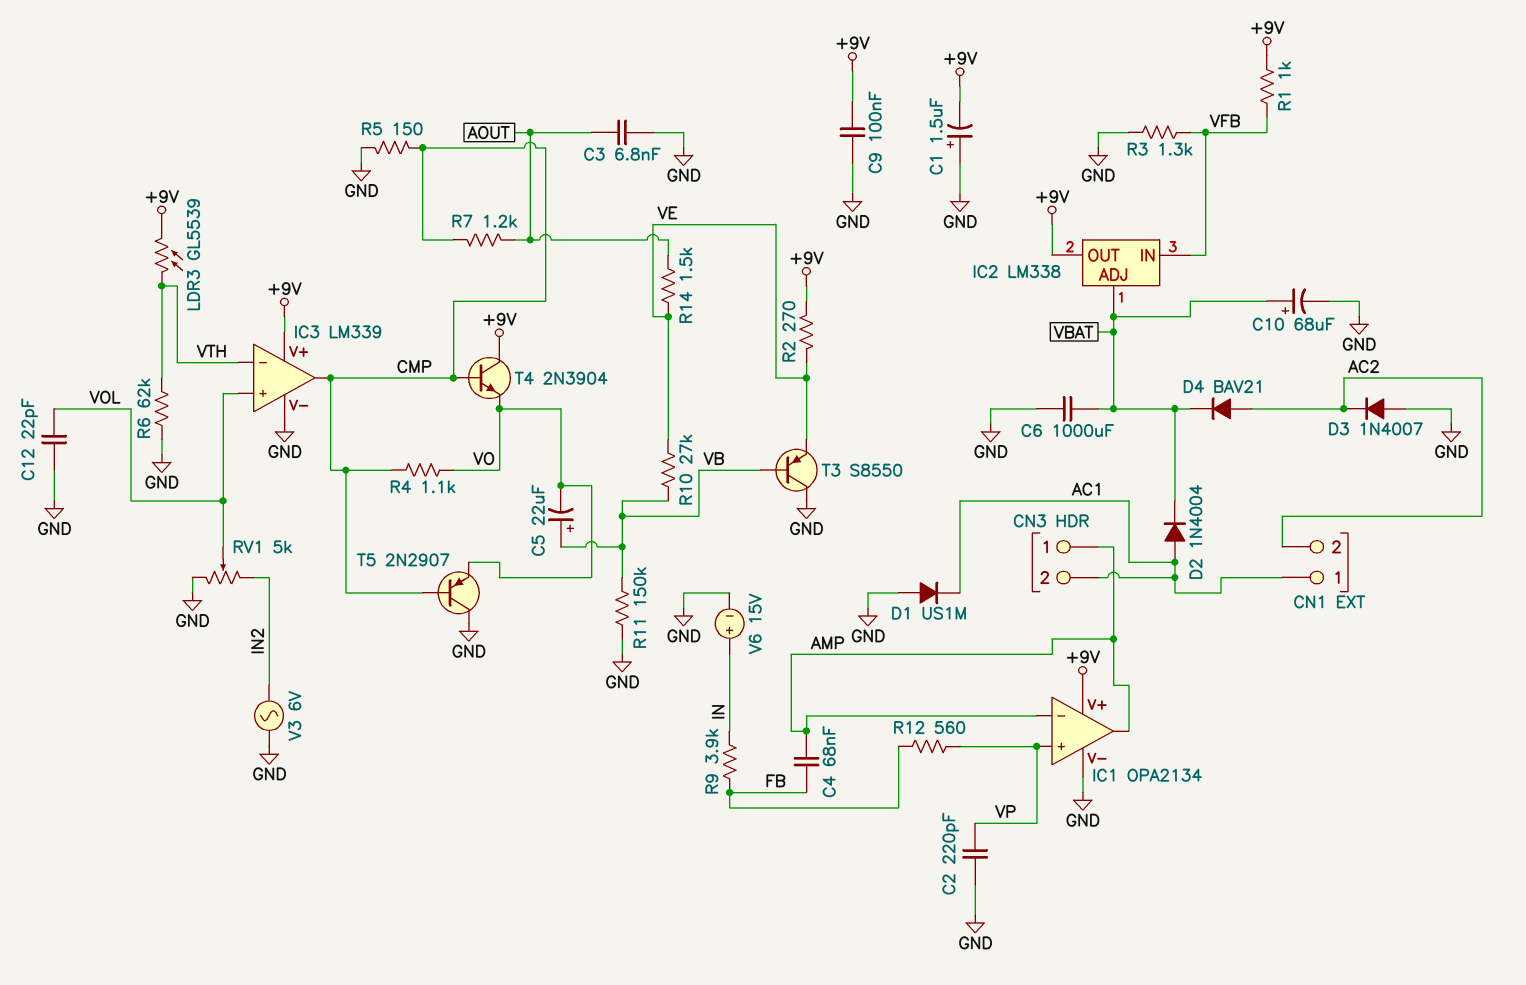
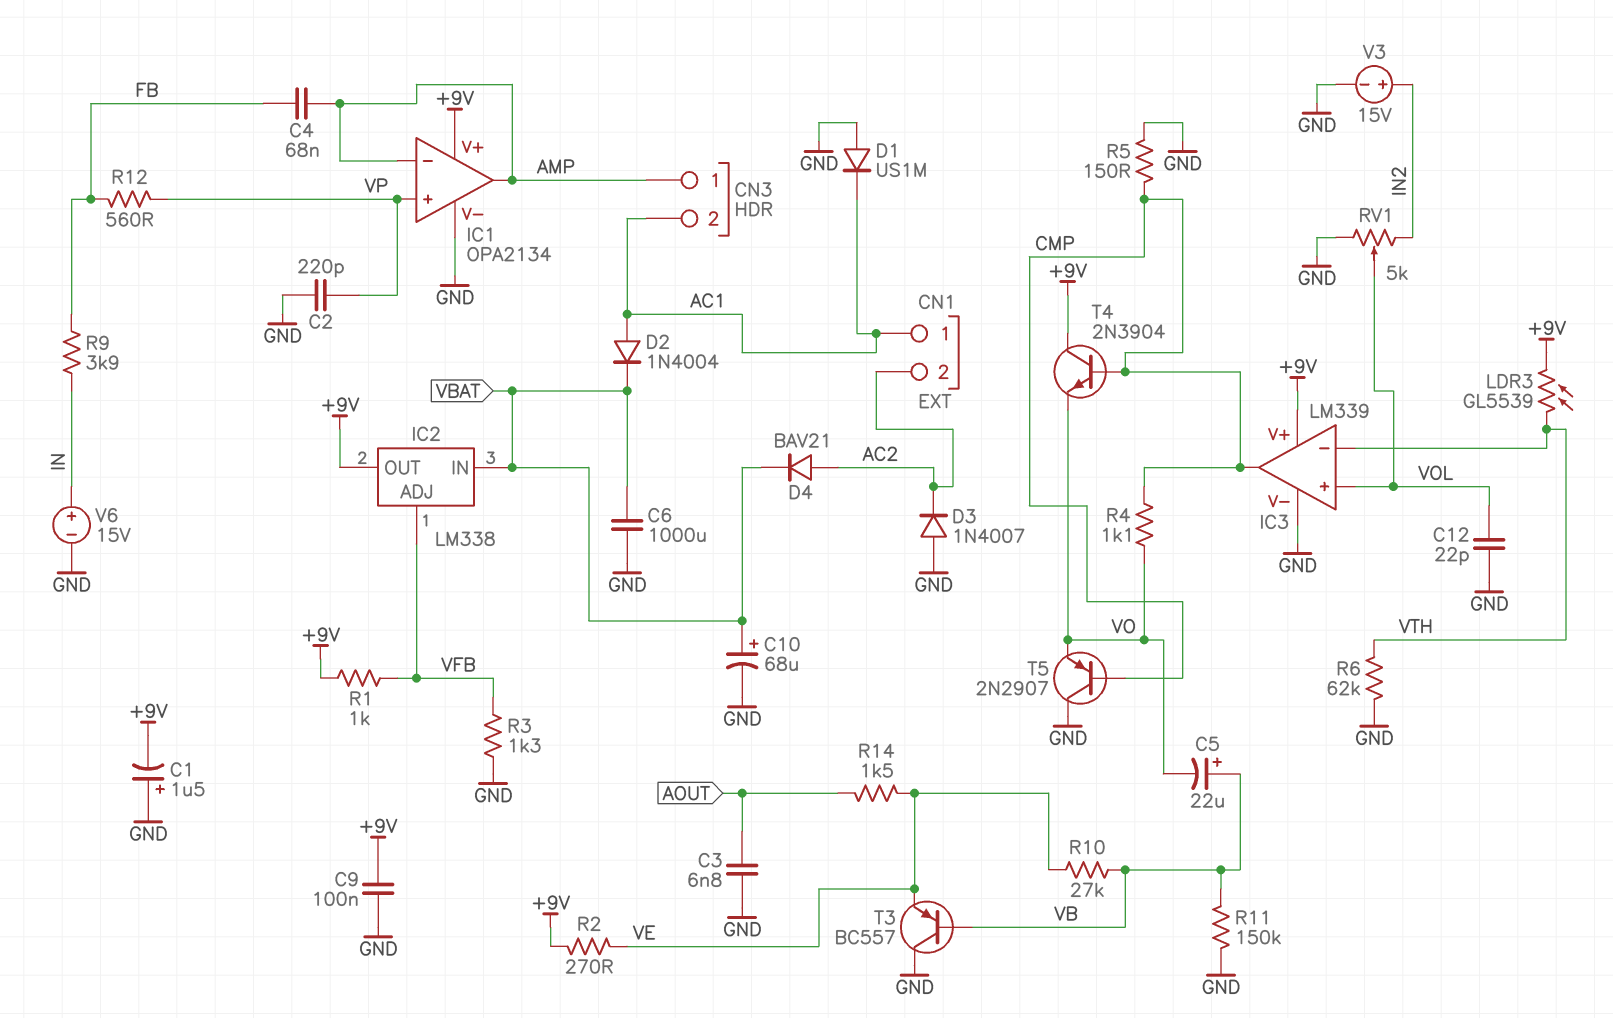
IC2 pin ADJ: VBAT -> VFB
IC2 pin IN: VFB -> VBAT
R7: 1.2k (AOUT, CMP) -> none
T3: PNP S8550 (B VB, C GND, E VE) -> PNP BC557 (B VB, C GND, E VE)
V3: AC 6V (GND, IN2) -> 15V (plus IN2, minus GND)

